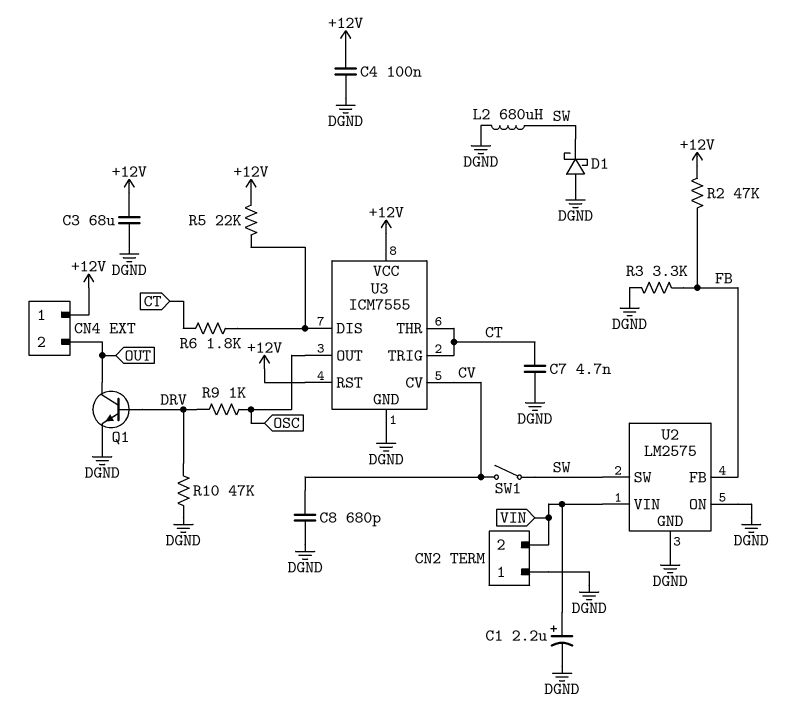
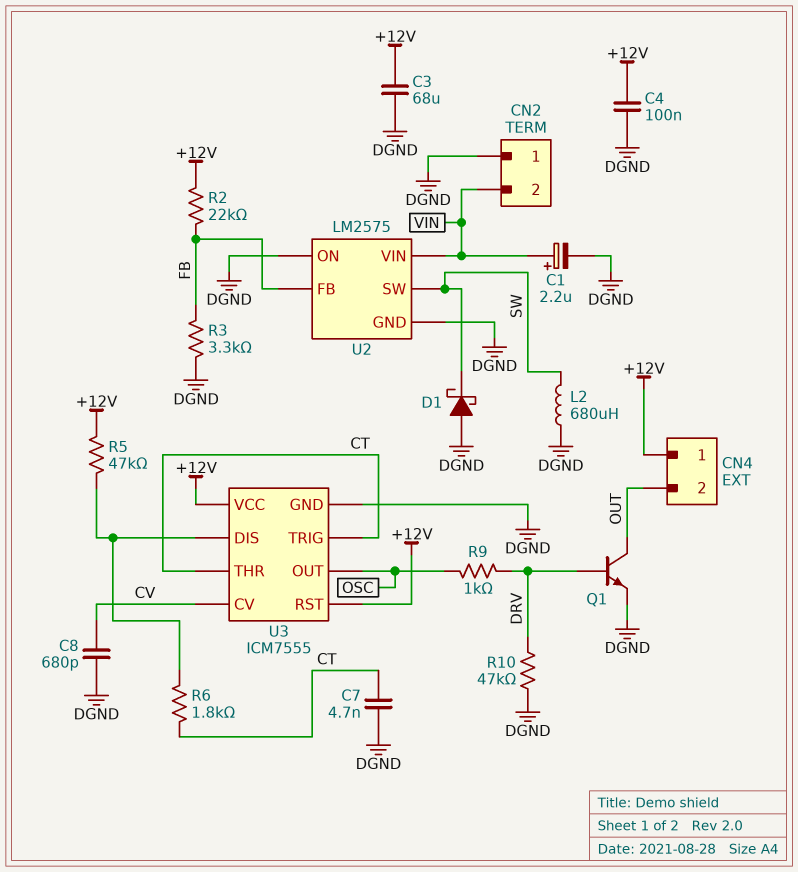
R2: 47k (+12V, FB) -> 22k (+12V, FB)
R5: 22k (+12V, U3/DIS) -> 47k (+12V, U3/DIS)
SW1: switch (CV, SW) -> none

